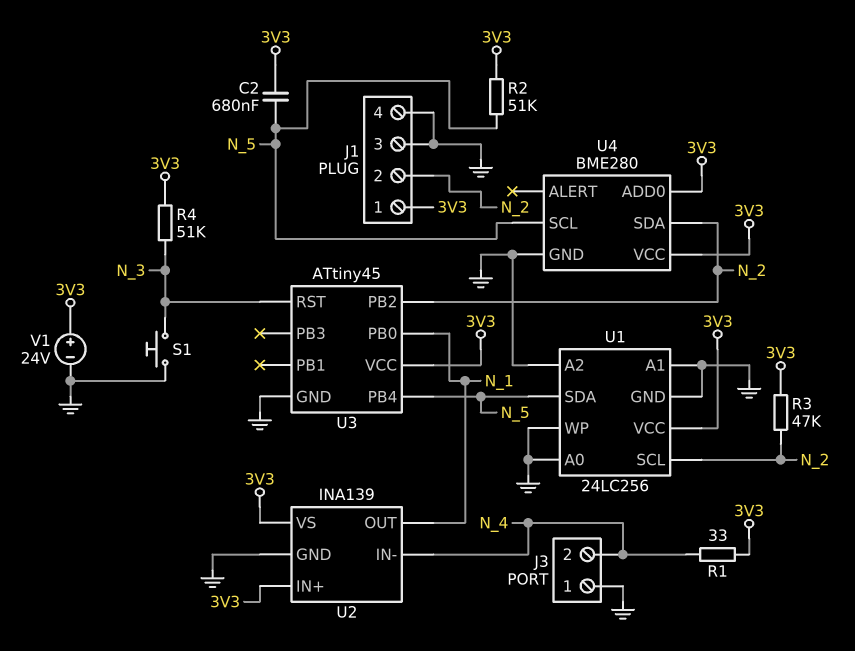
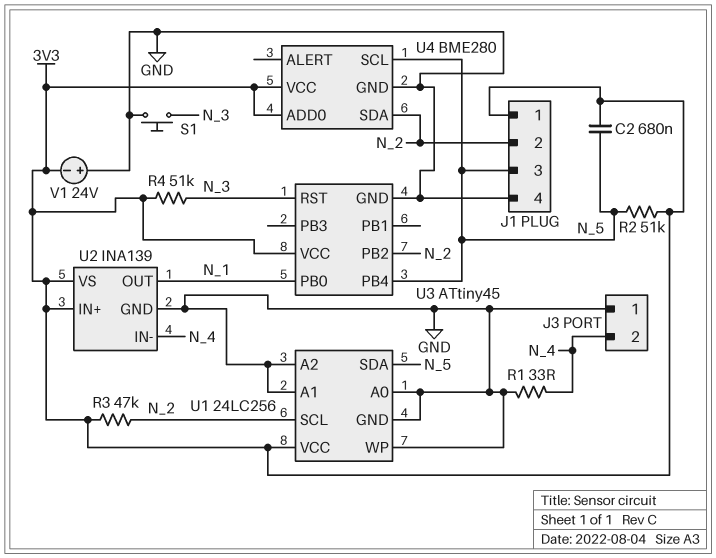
J1 pin 3: GND -> N_5
R1: 33 (3V3, N_4) -> 33 (GND, N_4)
V1: 24V (plus 3V3, minus GND) -> 24V (plus GND, minus 3V3)

